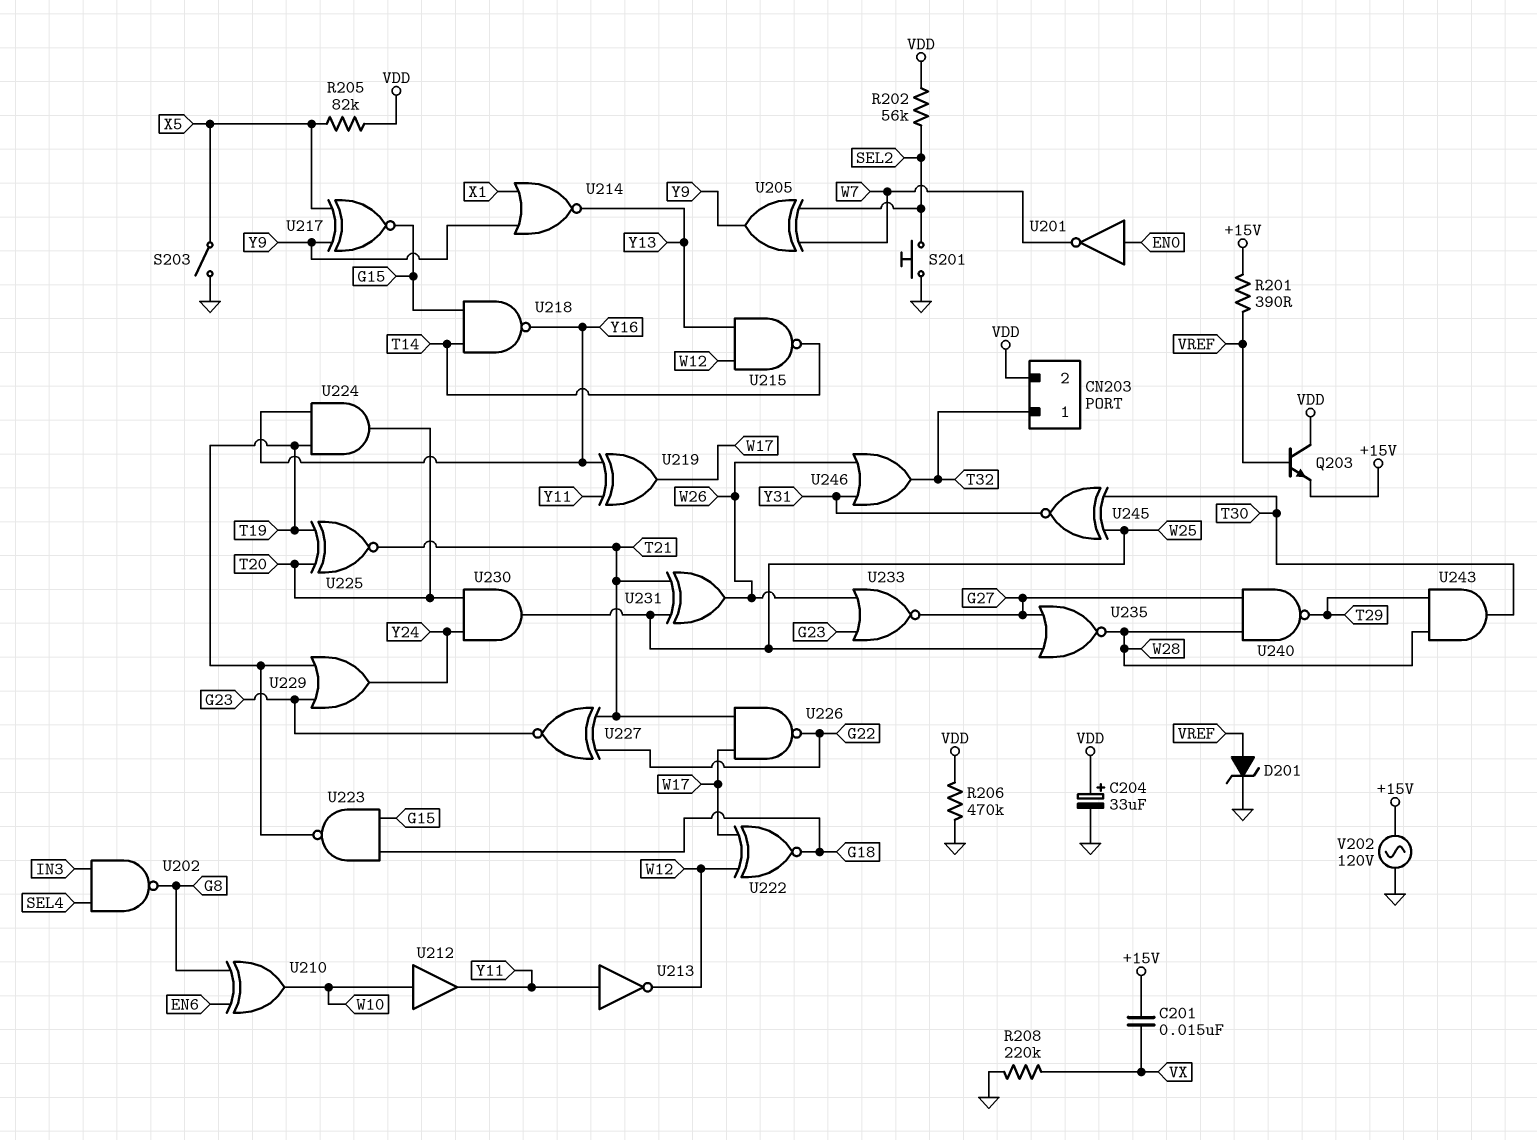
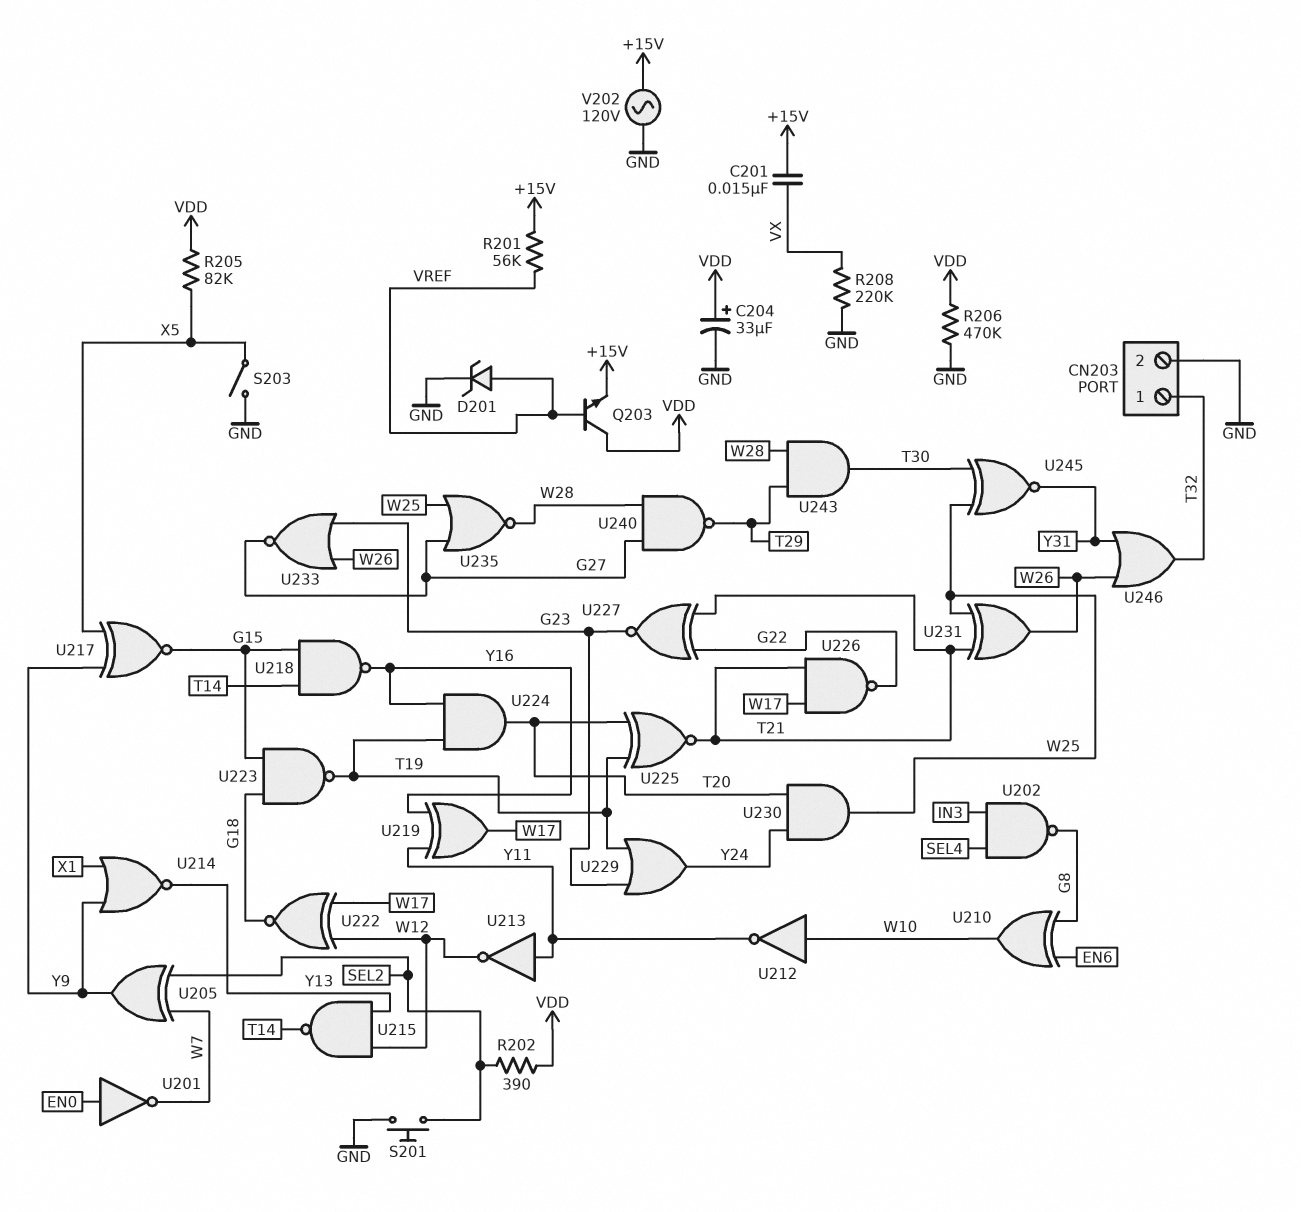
CN203 pin 2: VDD -> GND
R201: 390 (+15V, VREF) -> 56k (+15V, VREF)
R202: 56k (SEL2, VDD) -> 390 (SEL2, VDD)
U212: buffer (in W10, out Y11) -> NOT (in W10, out Y11)

